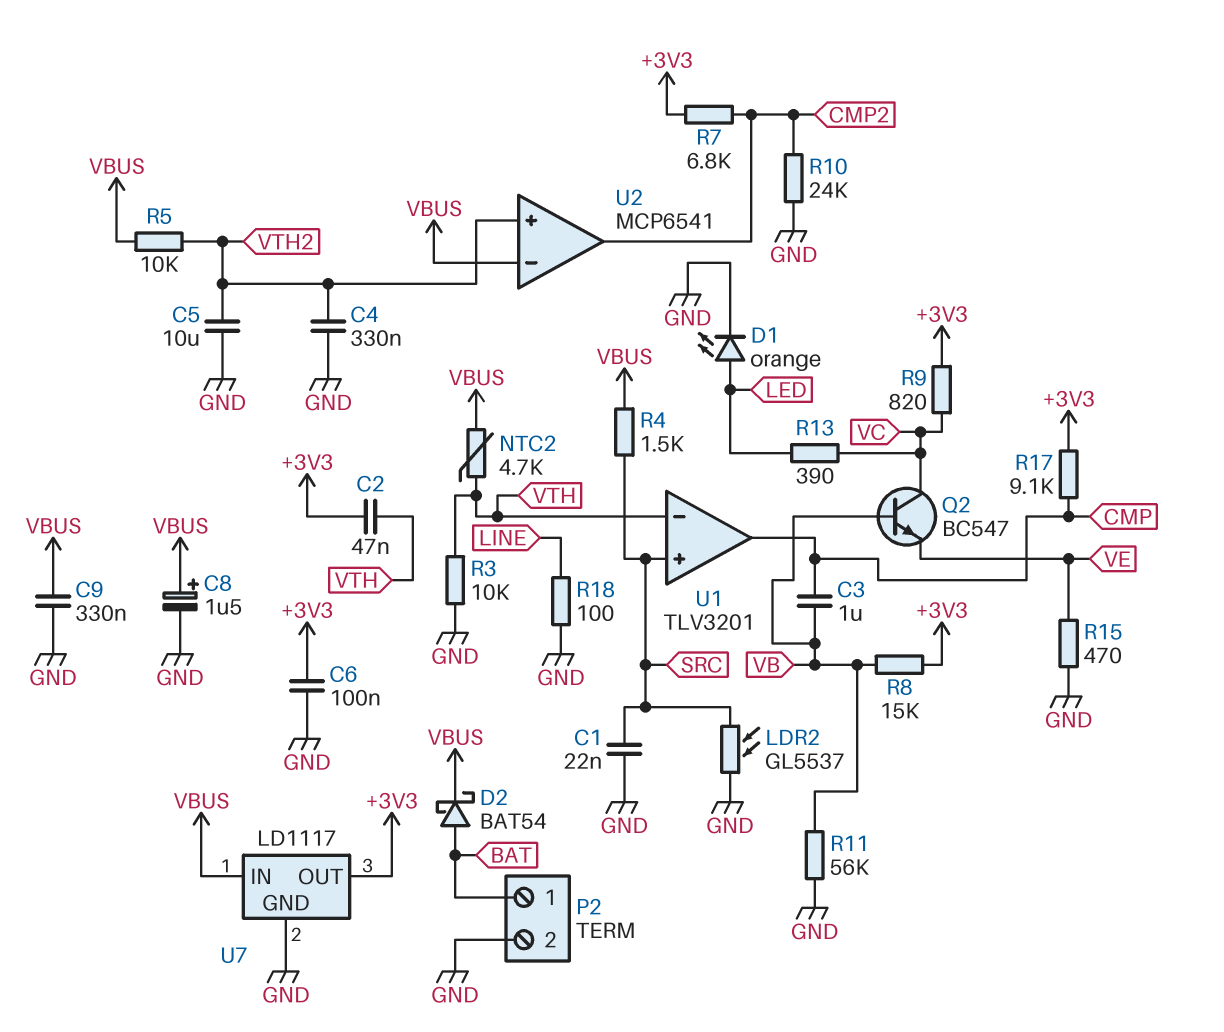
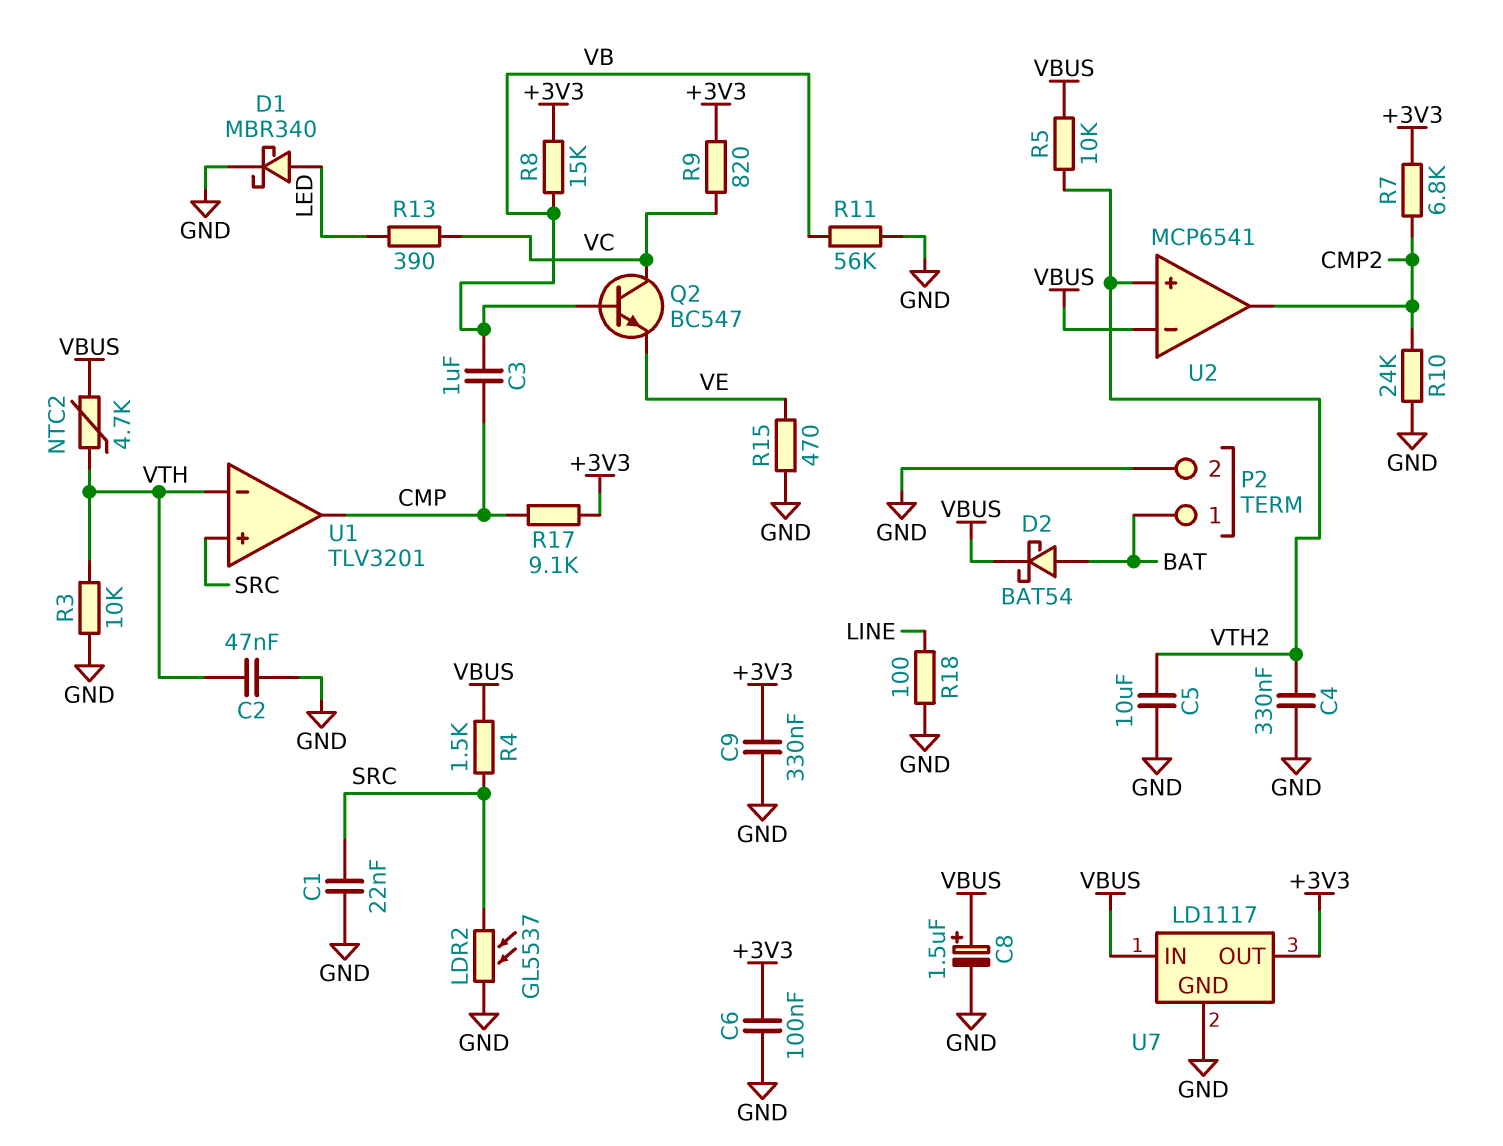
C2: 47nF (+3V3, VTH) -> 47nF (GND, VTH)
C9: 330nF (GND, VBUS) -> 330nF (+3V3, GND)
D1: LED orange (A LED, K GND) -> schottky MBR340 (A LED, K GND)

